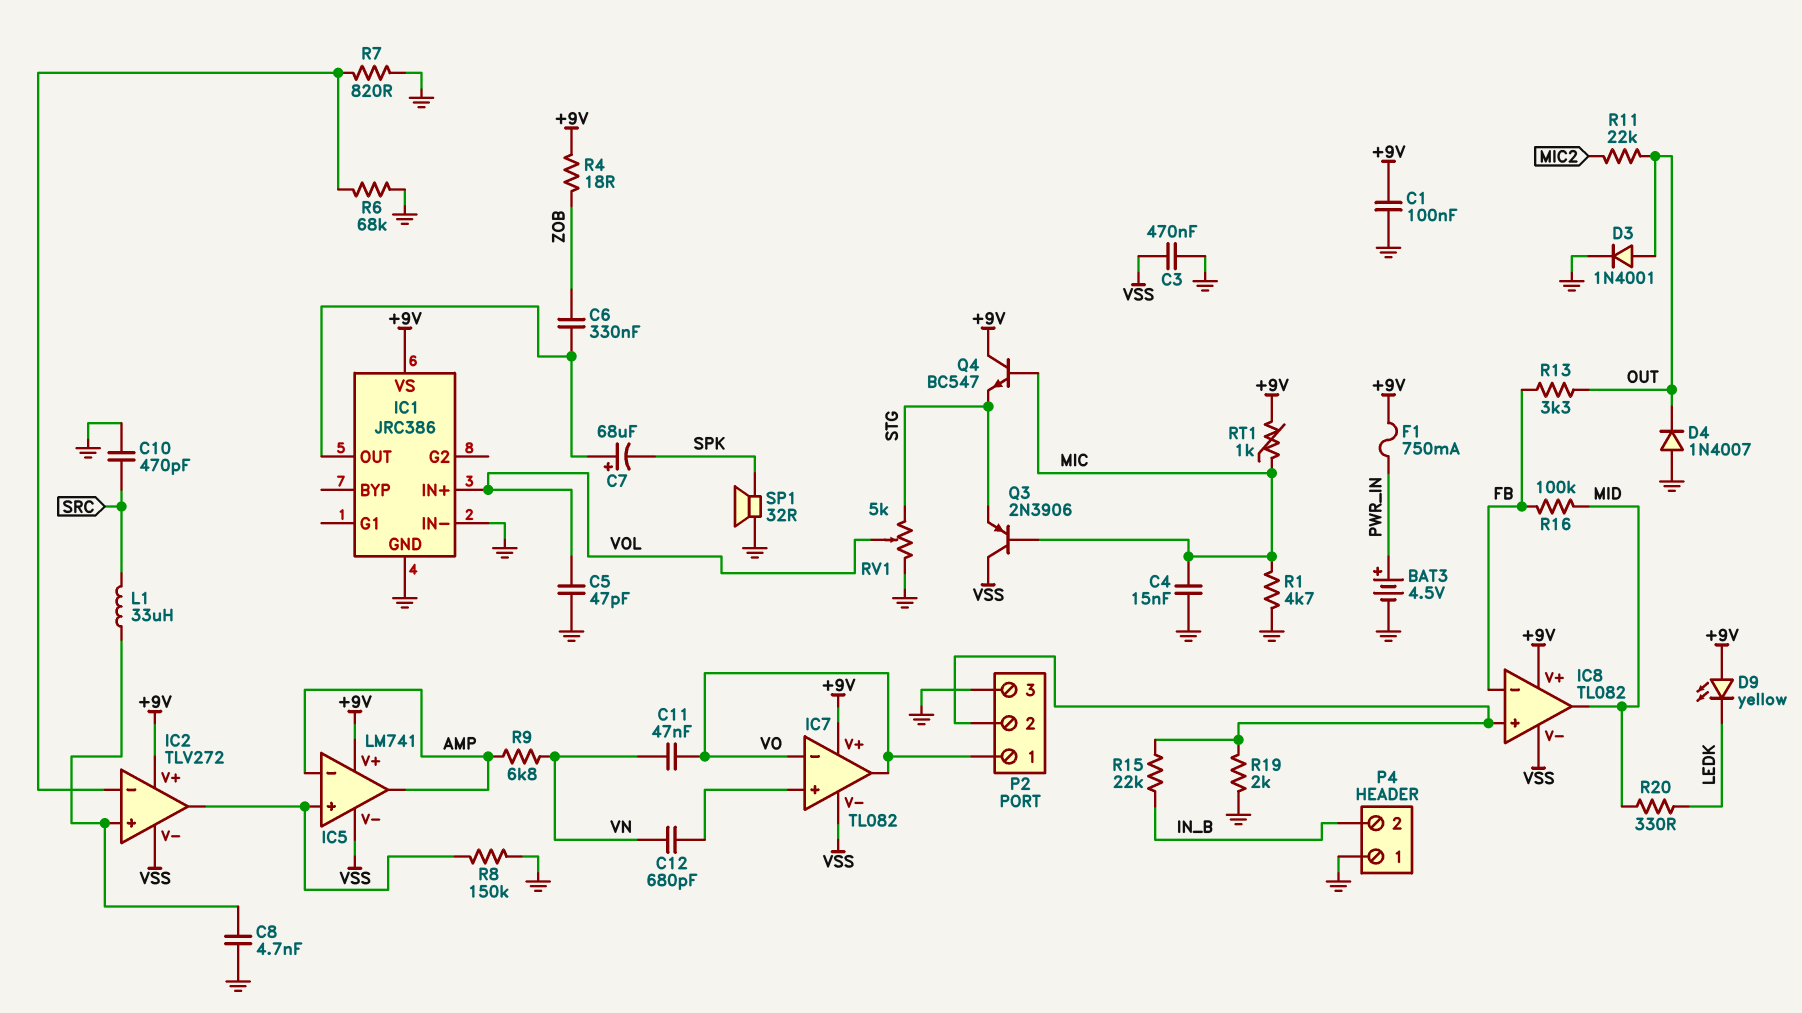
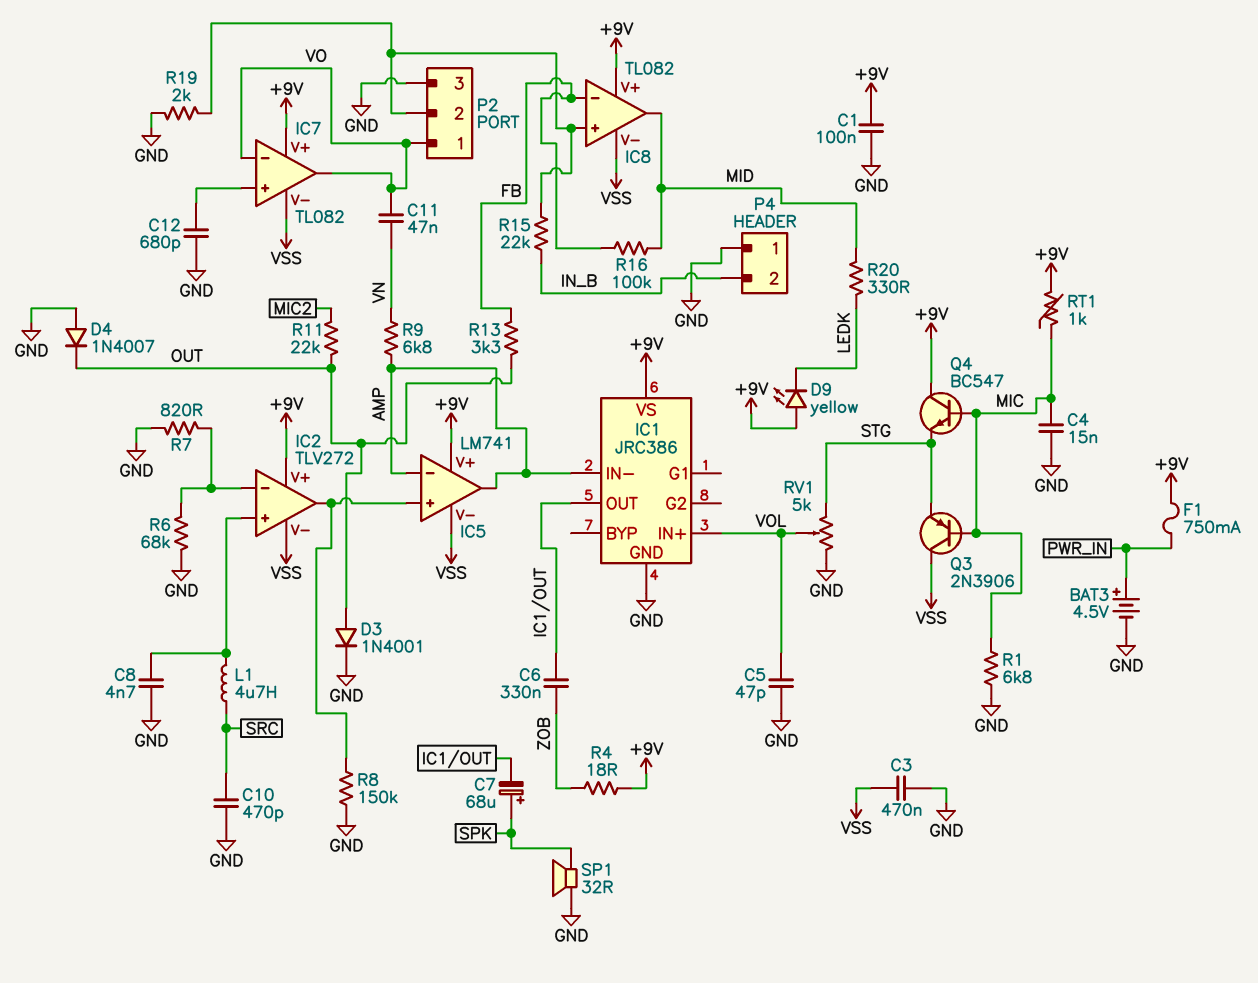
C7: 68uF (plus IC1/OUT, minus SPK) -> 68uF (plus SPK, minus IC1/OUT)
C12: 680pF (IC7/in+, VN) -> 680pF (GND, IC7/in+)
IC1 pin IN-: GND -> AMP
L1: 33uH (IC2/in+, SRC) -> 4.7uH (IC2/in+, SRC)
R1: 4.7k (GND, MIC) -> 6.8k (GND, MIC)

